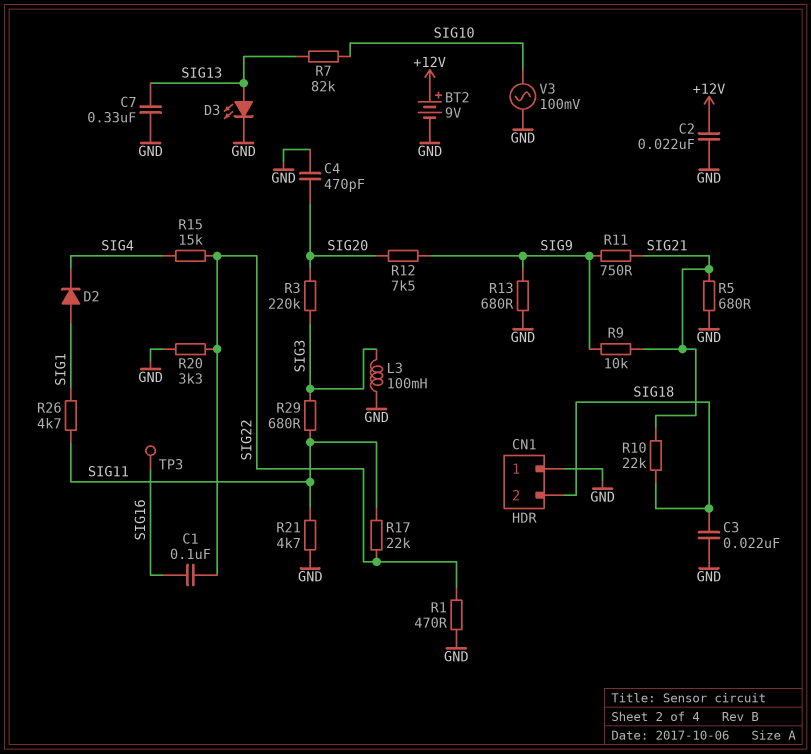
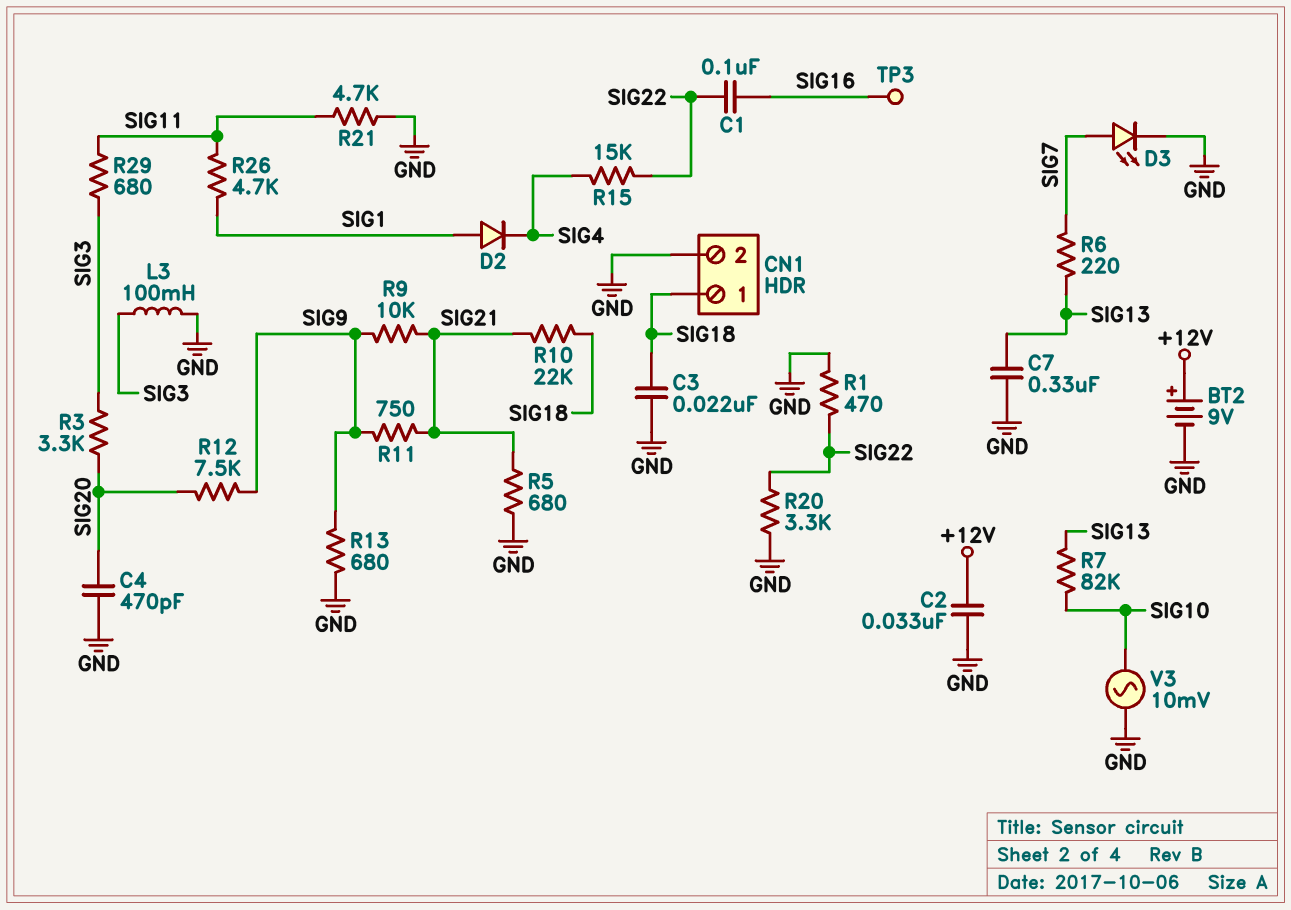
C2: 22nF (+12V, GND) -> 33nF (+12V, GND)
CN1 pin 1: GND -> SIG18
CN1 pin 2: SIG18 -> GND
D3: LED (A SIG13, K GND) -> LED (A SIG7, K GND)
R3: 220k (SIG3, SIG20) -> 3.3k (SIG3, SIG20)
R6: none -> 220 (SIG7, SIG13)
R17: 22k (SIG11, SIG22) -> none
V3: AC 100mV (GND, SIG10) -> AC 10mV (GND, SIG10)

